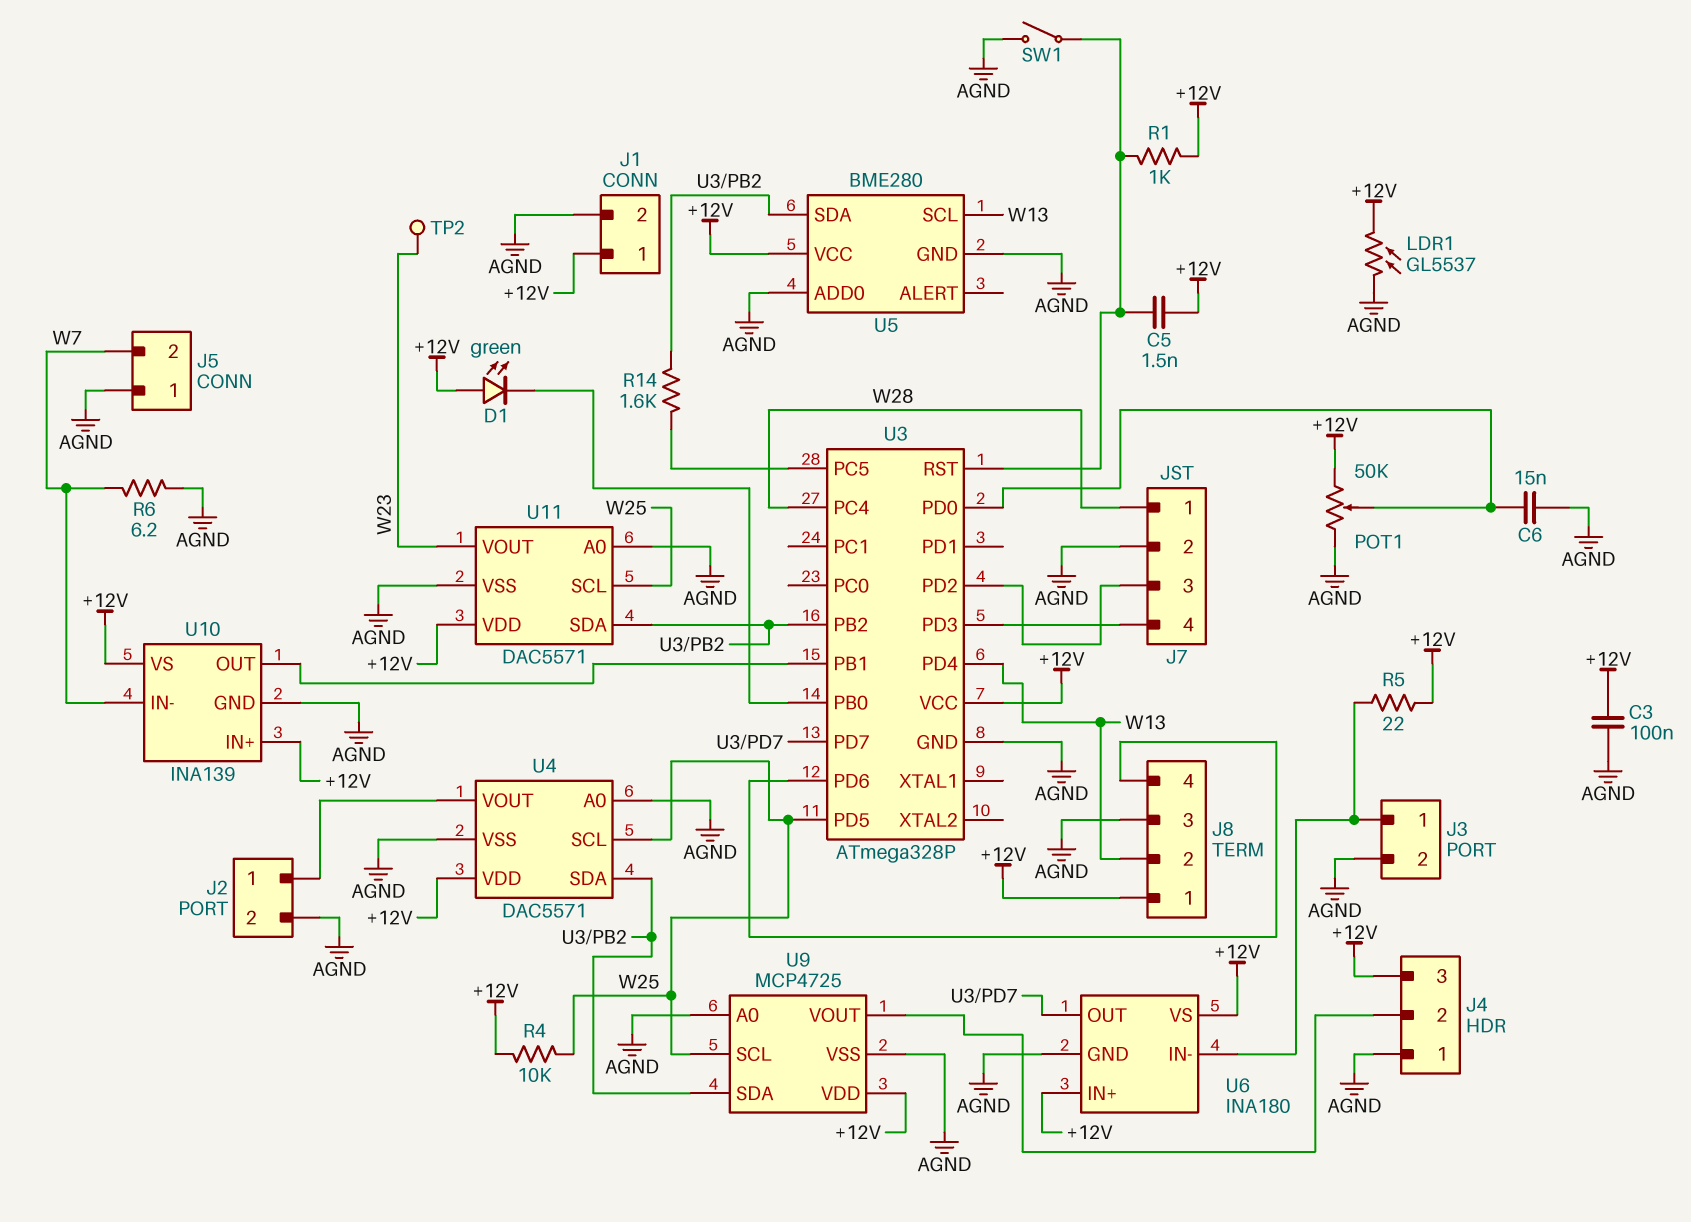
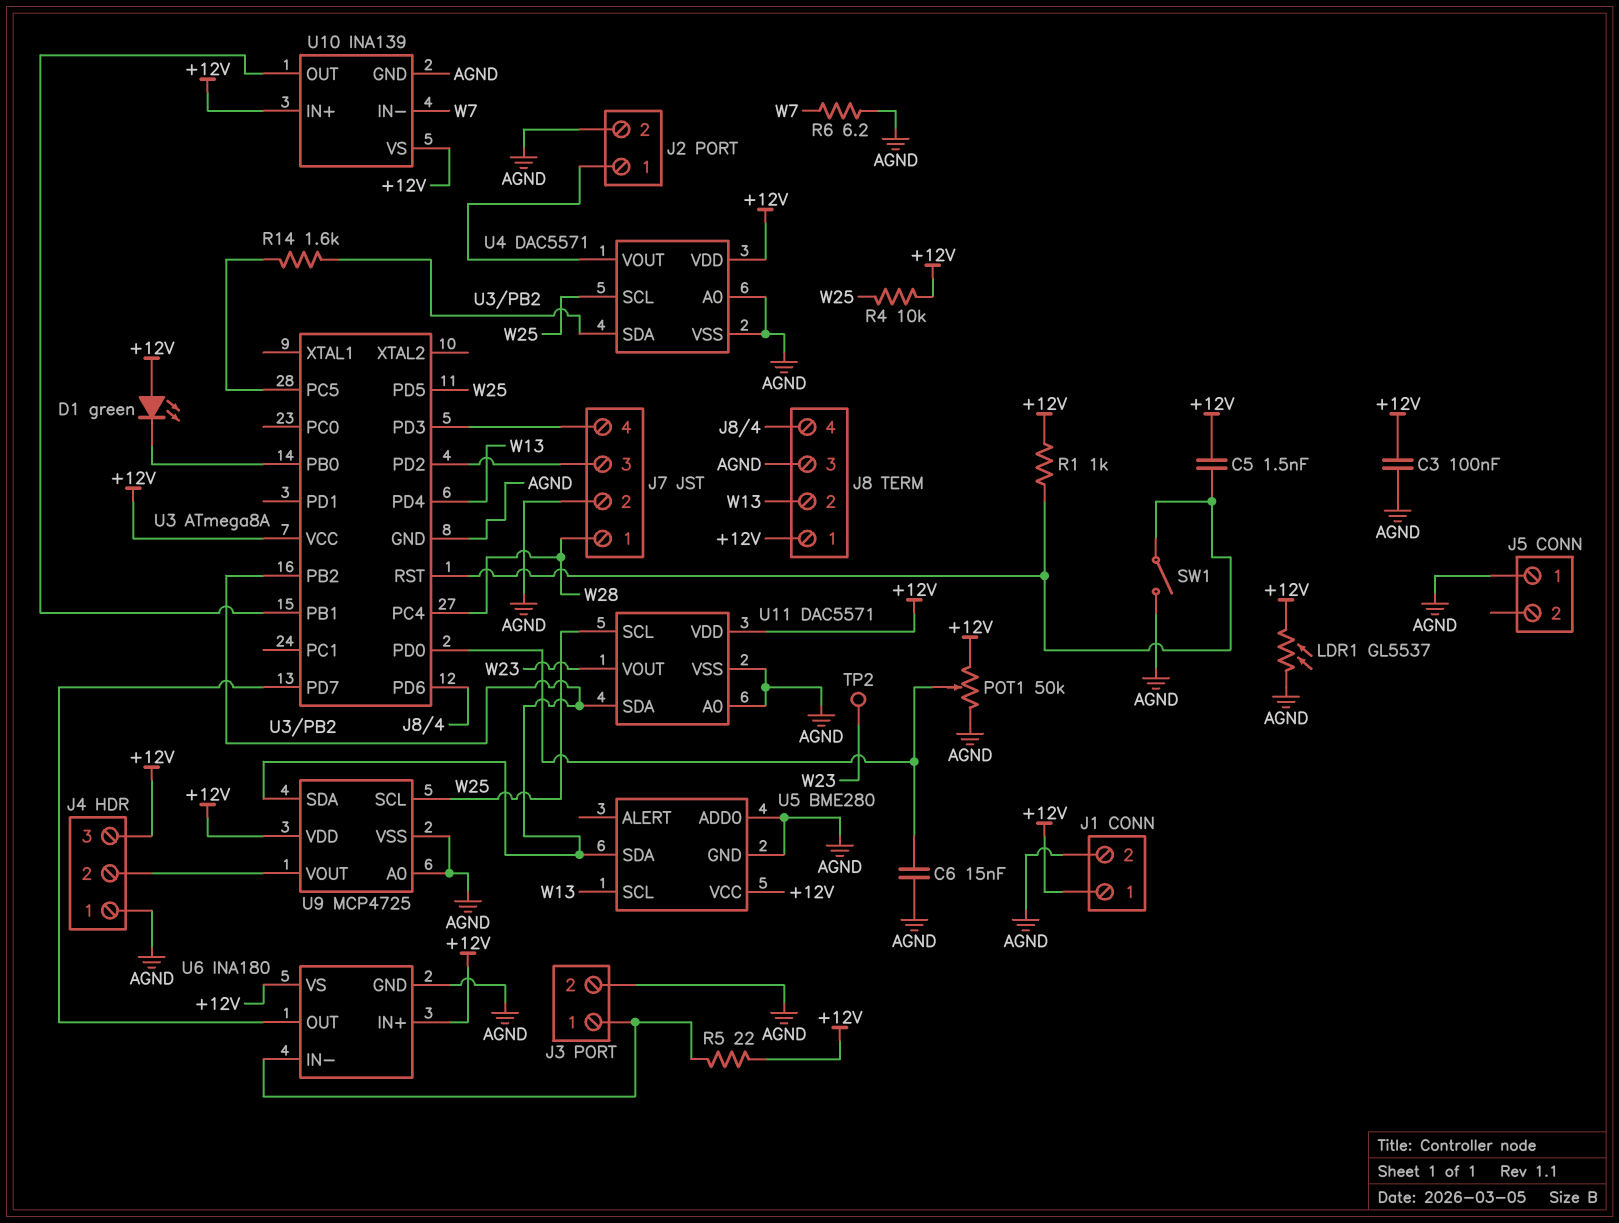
J5 pin 2: W7 -> none
U3: ATmega328P -> ATmega8A

